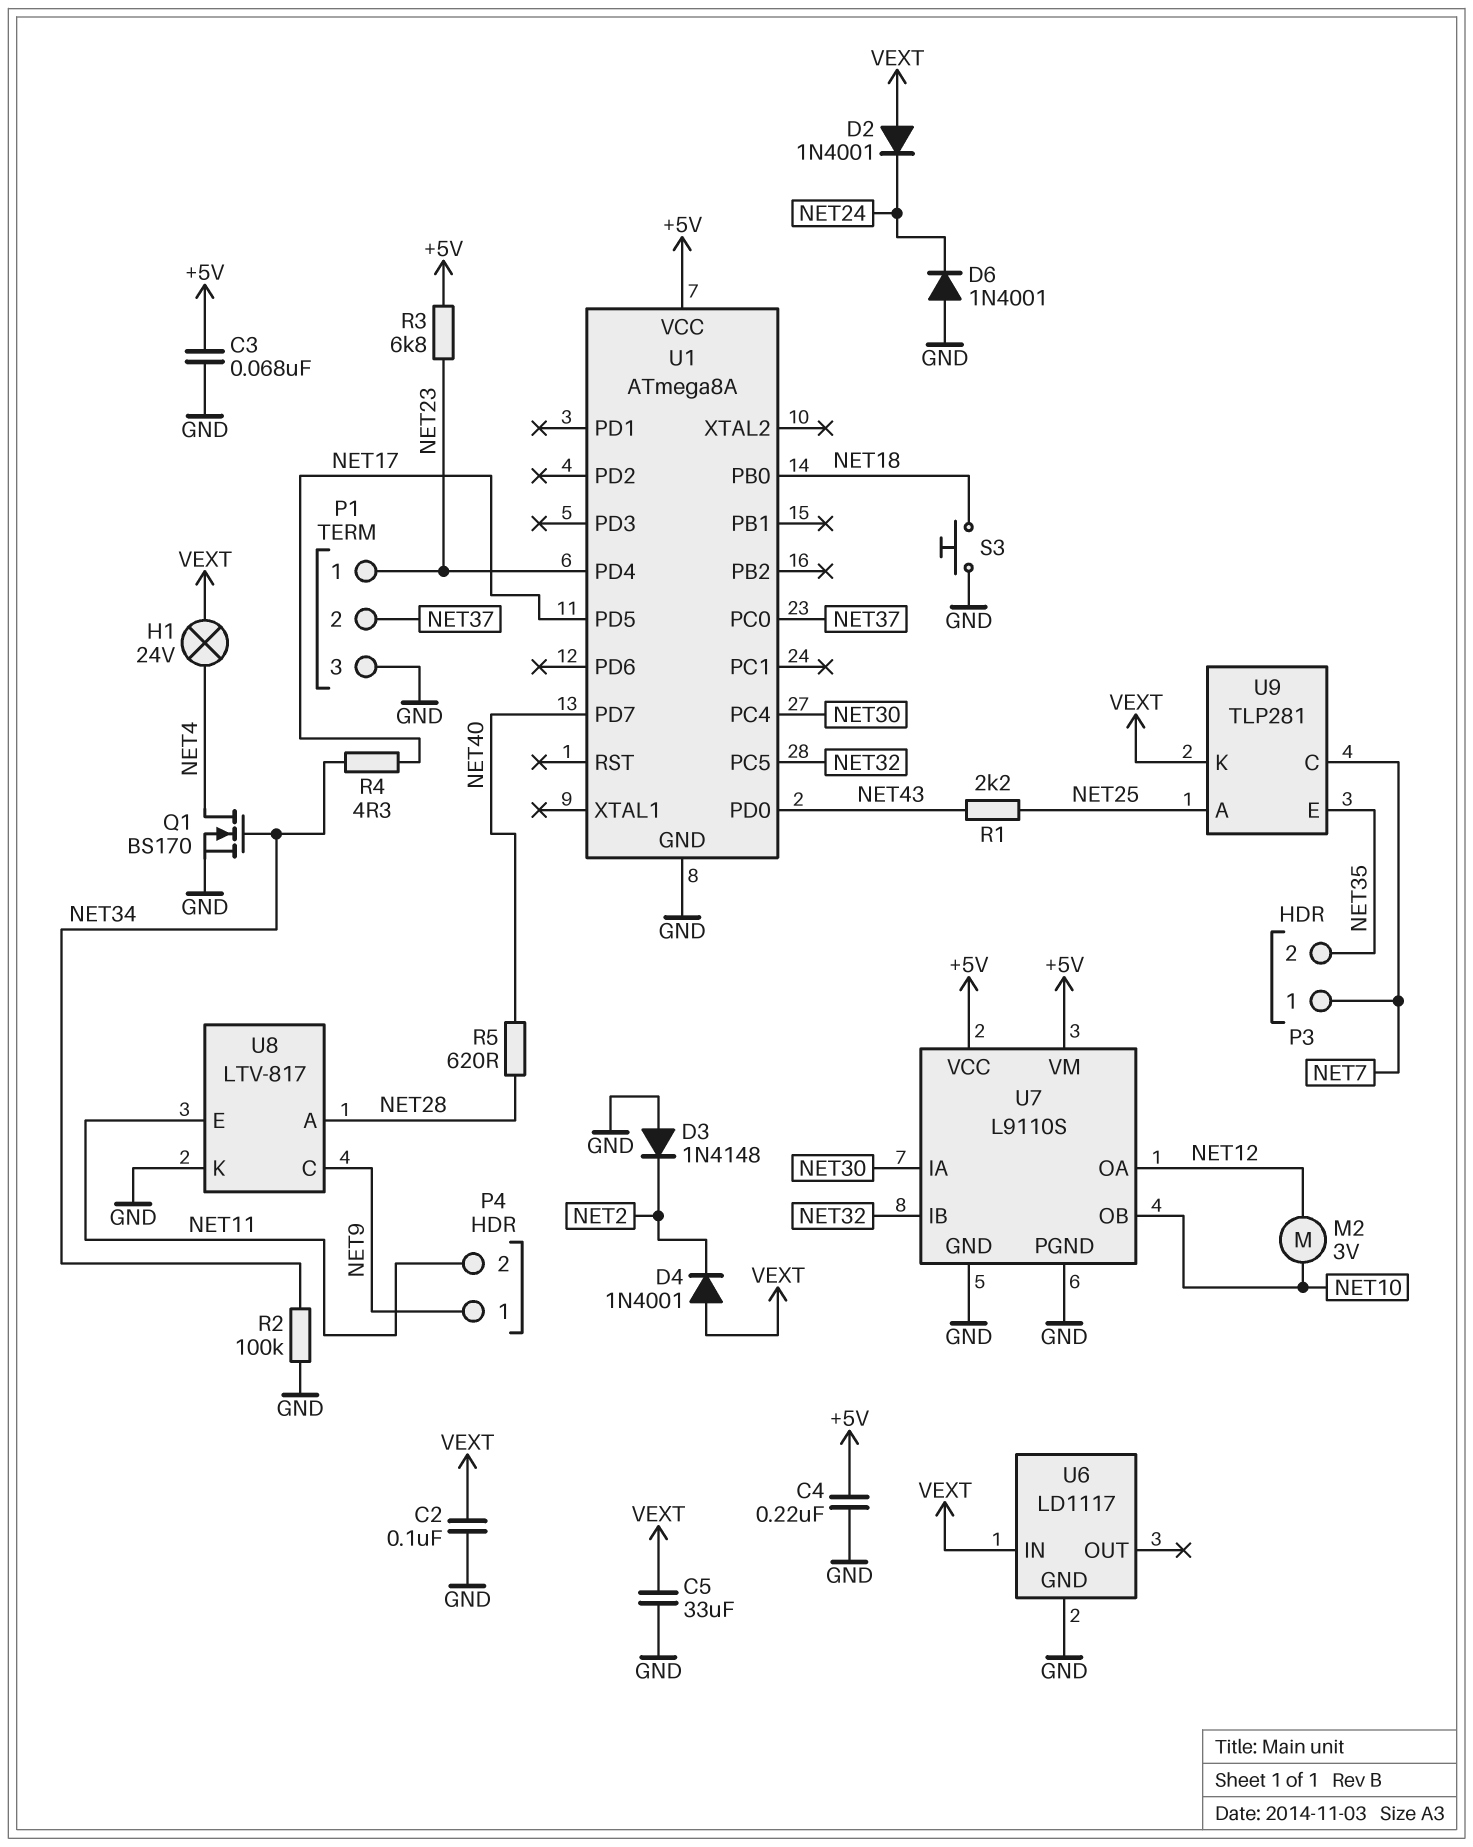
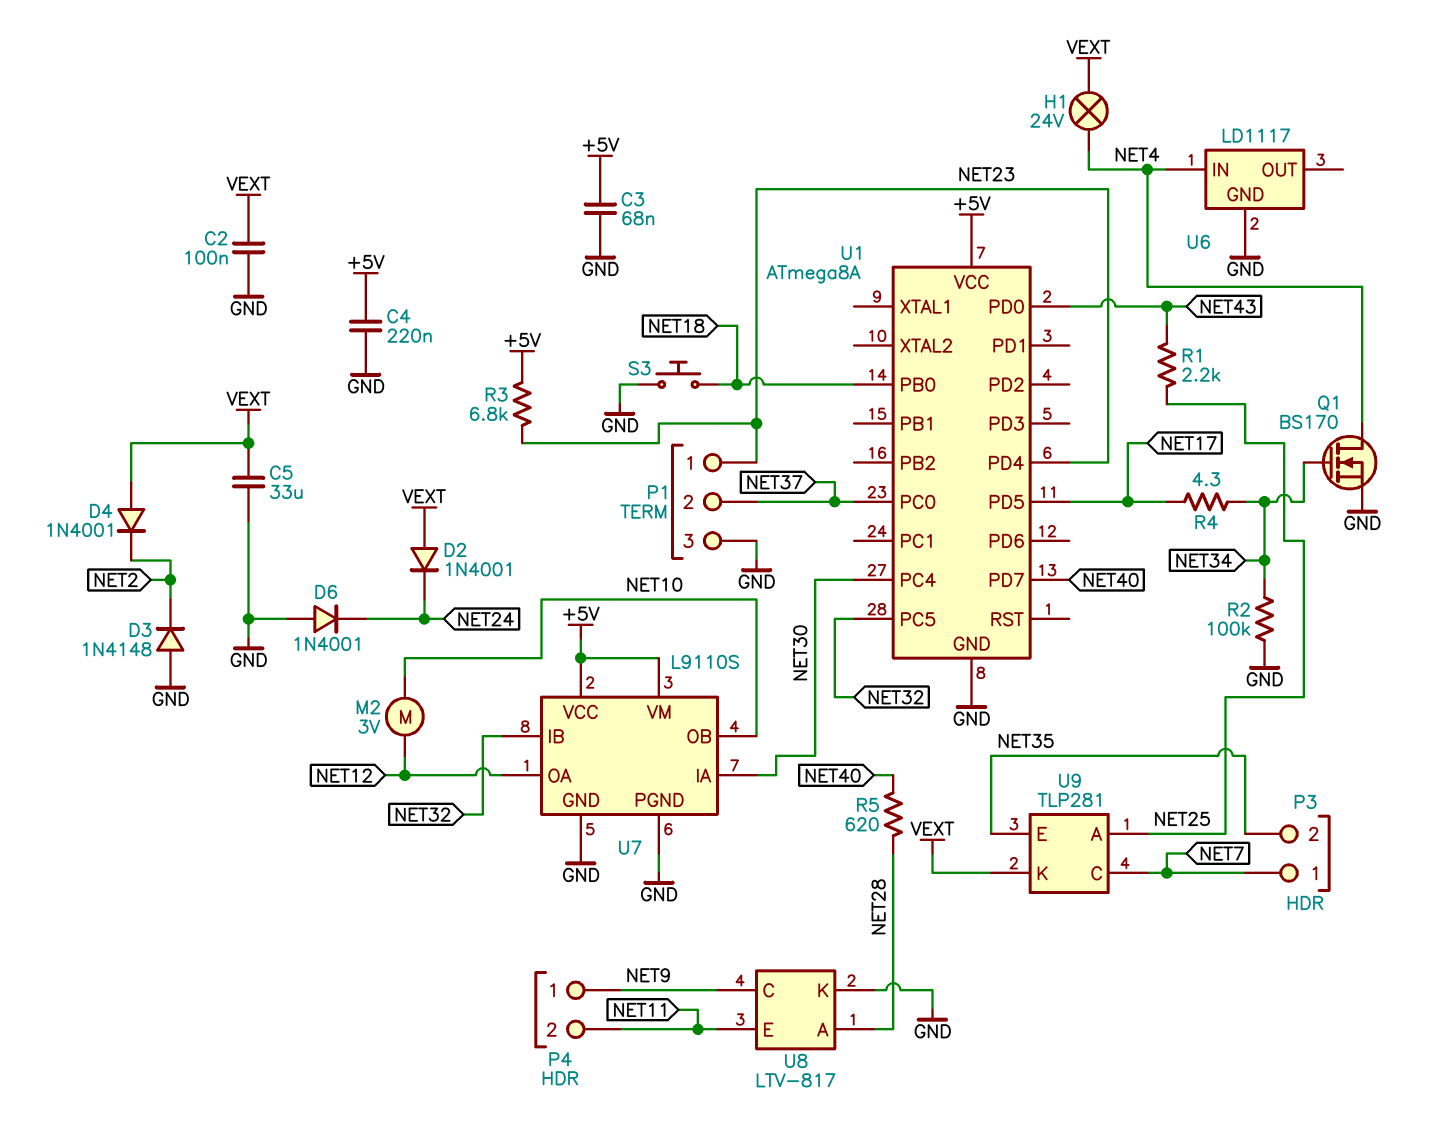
U6 pin IN: VEXT -> NET4

